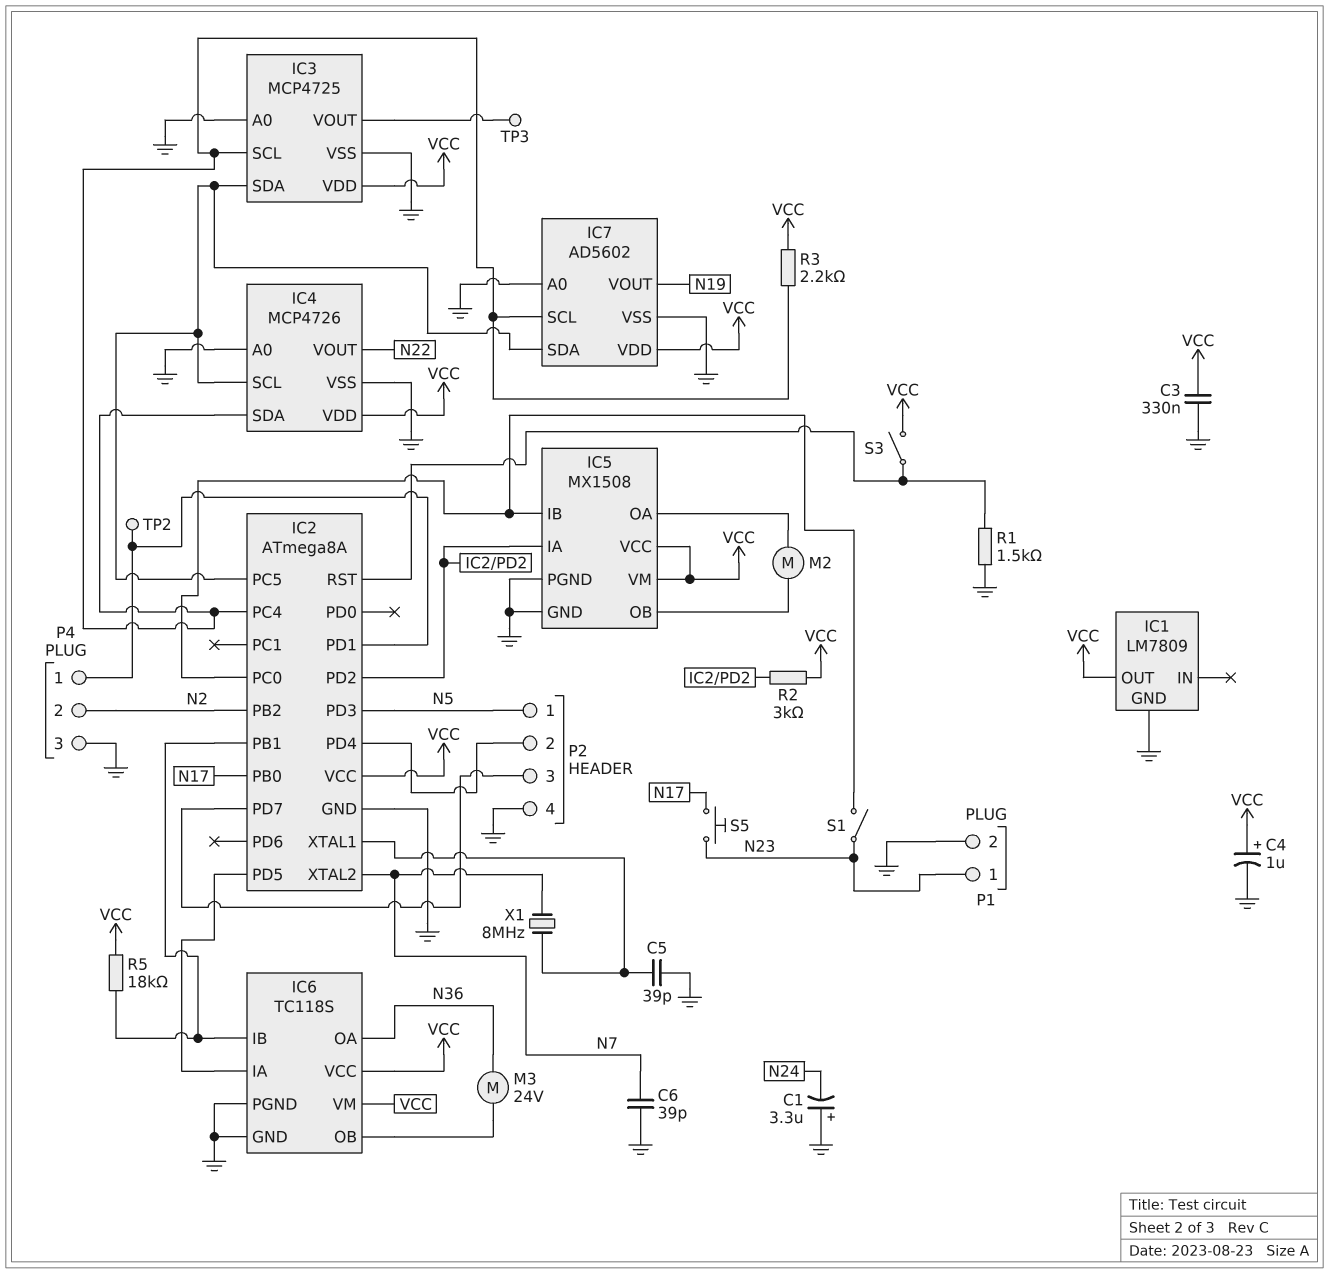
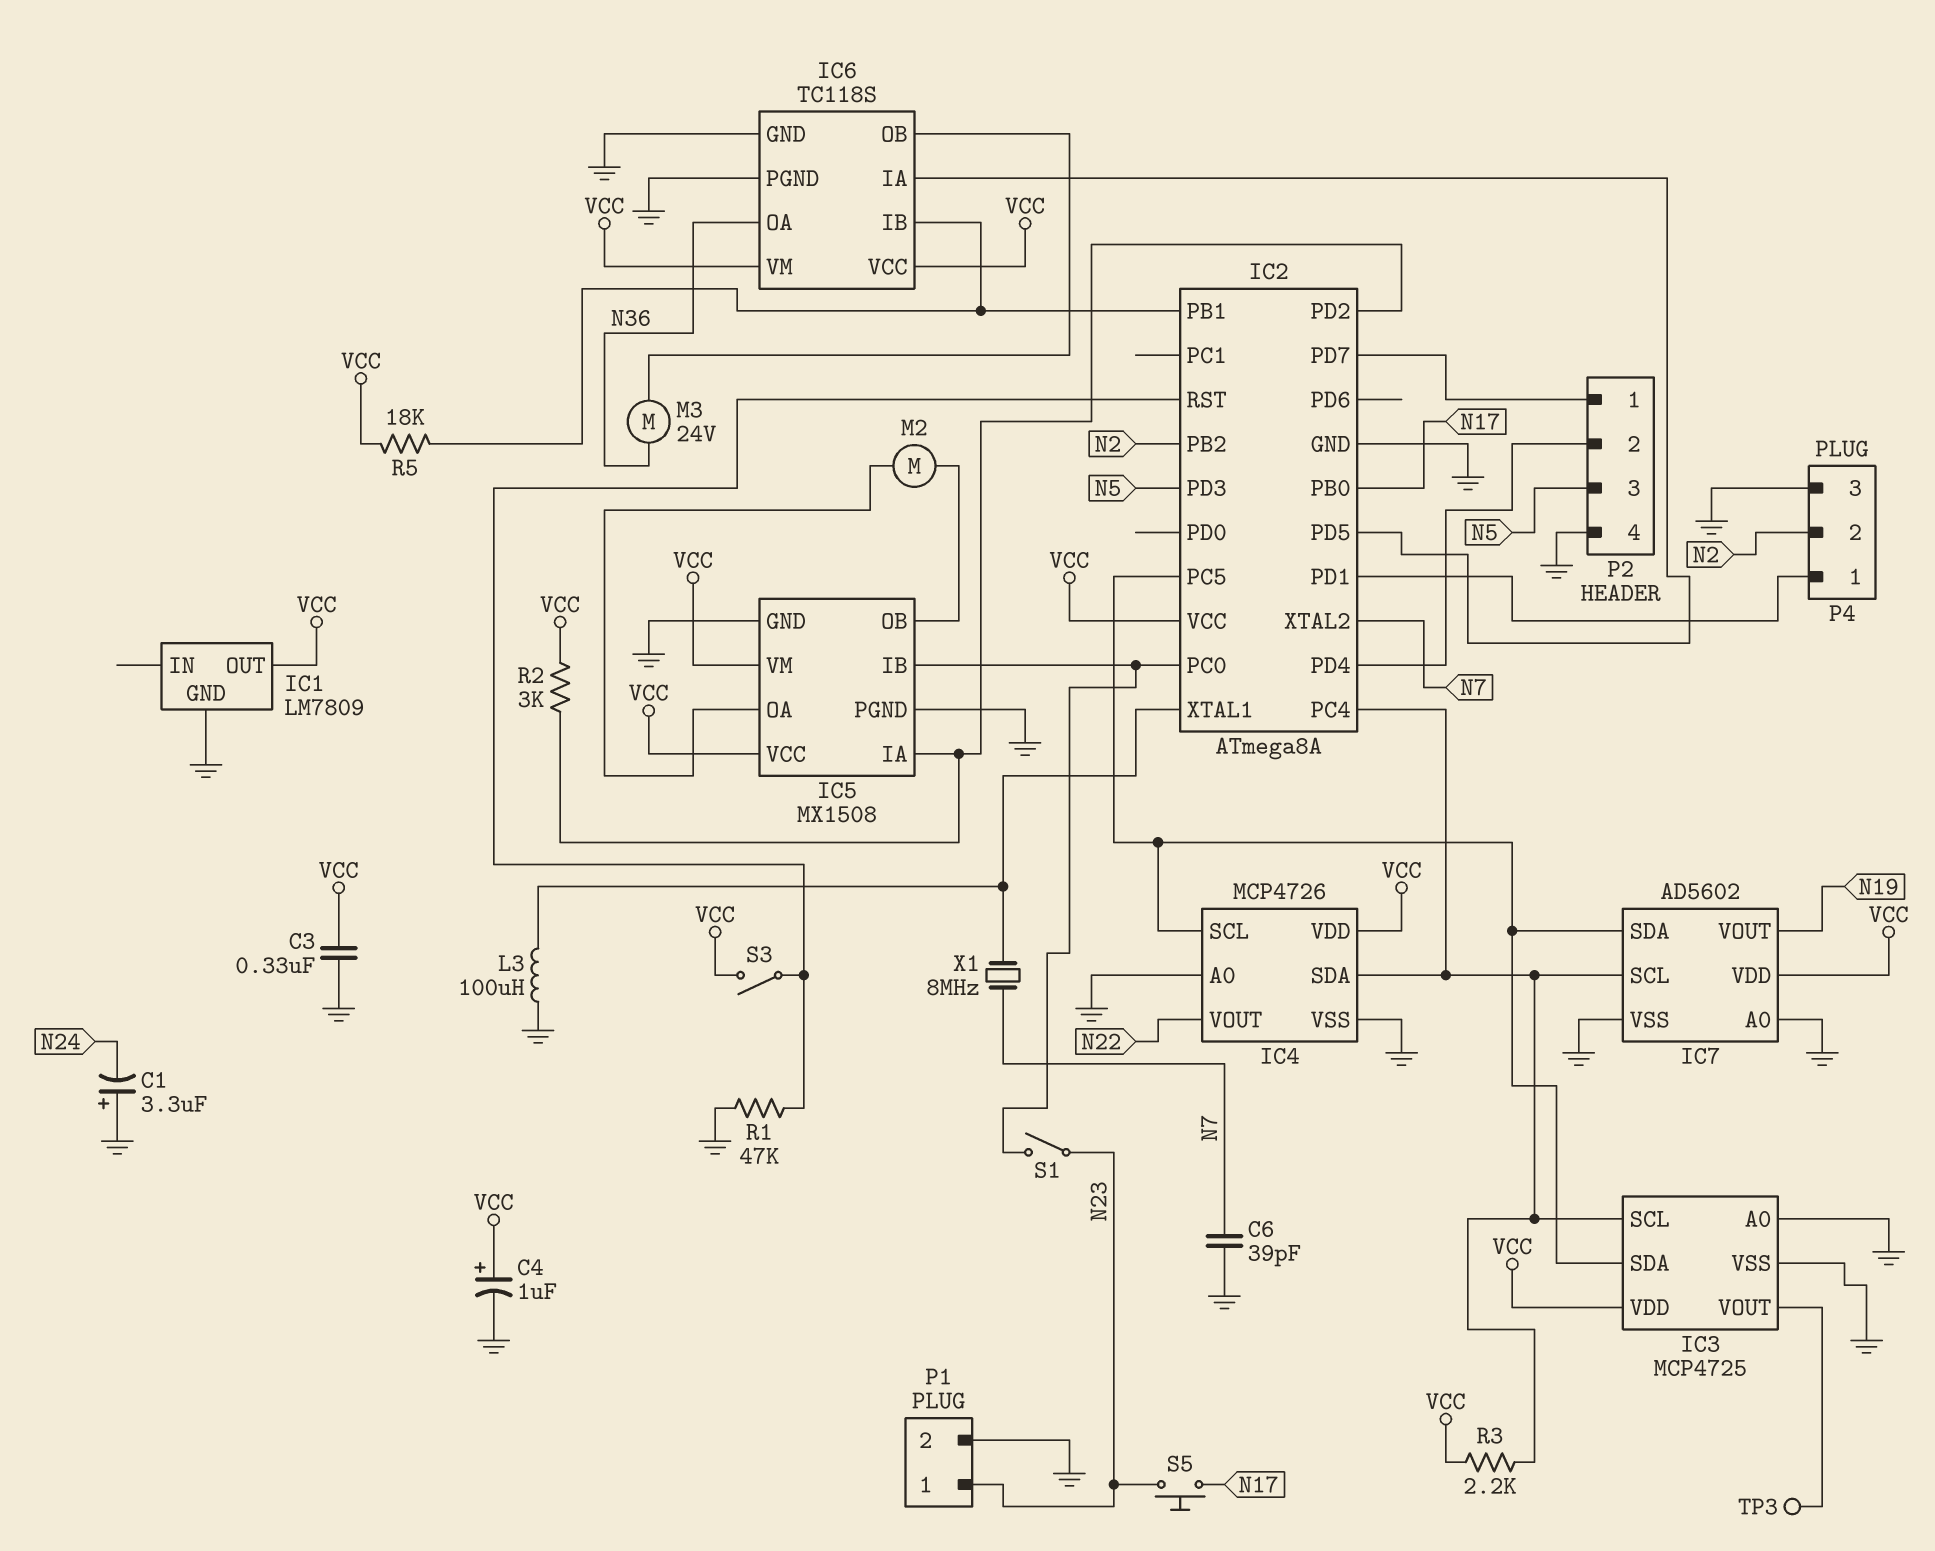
C5: 39pF (GND, IC2/XTAL1) -> none
L3: none -> 100uH (GND, IC2/XTAL1)
P2 pin 1: N5 -> IC2/PD7
P2 pin 3: IC2/PD7 -> N5
R1: 1.5k (GND, IC2/RST) -> 47k (GND, IC2/RST)
TP2: test point (IC2/PD1) -> none

